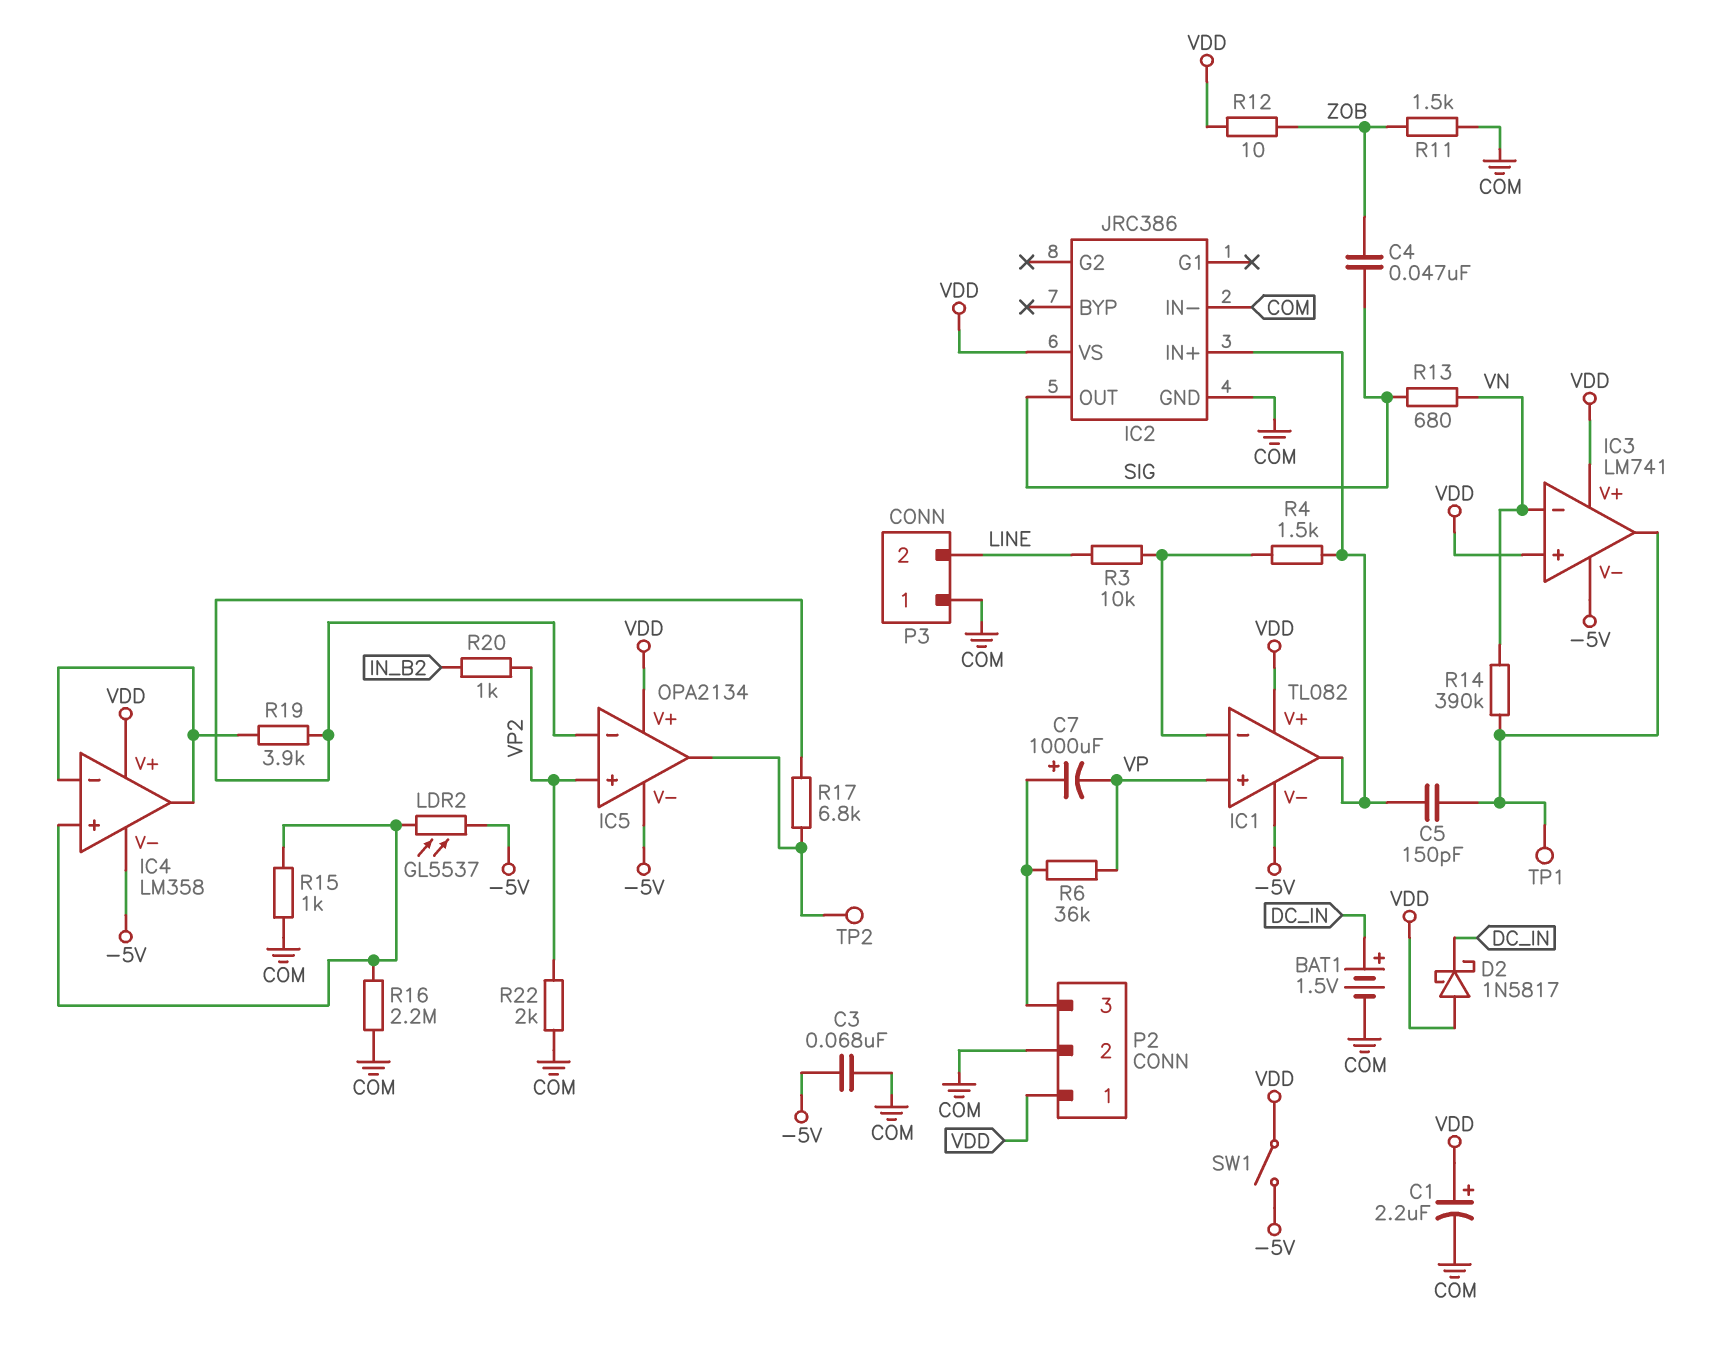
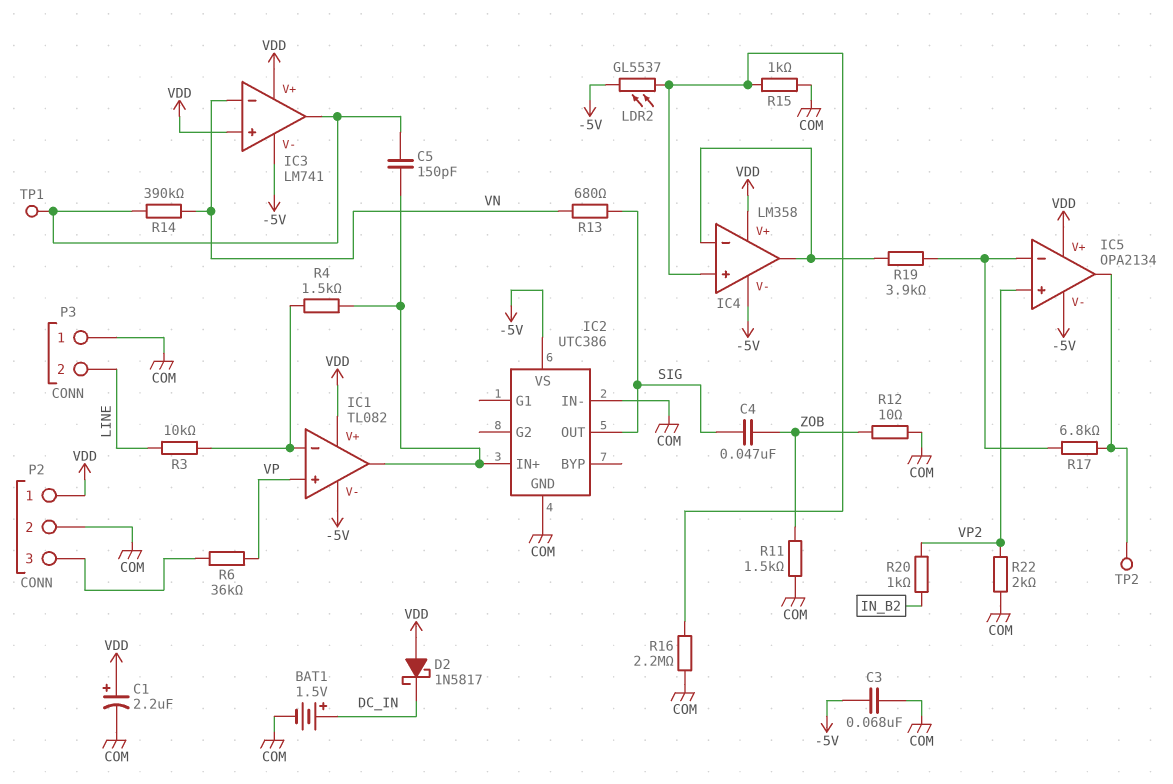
C7: 1000uF (plus P2/3, minus VP) -> none
IC2: JRC386 -> UTC386
IC2 pin VS: VDD -> -5V
R12: 10 (VDD, ZOB) -> 10 (COM, ZOB)
SW1: switch (-5V, VDD) -> none

